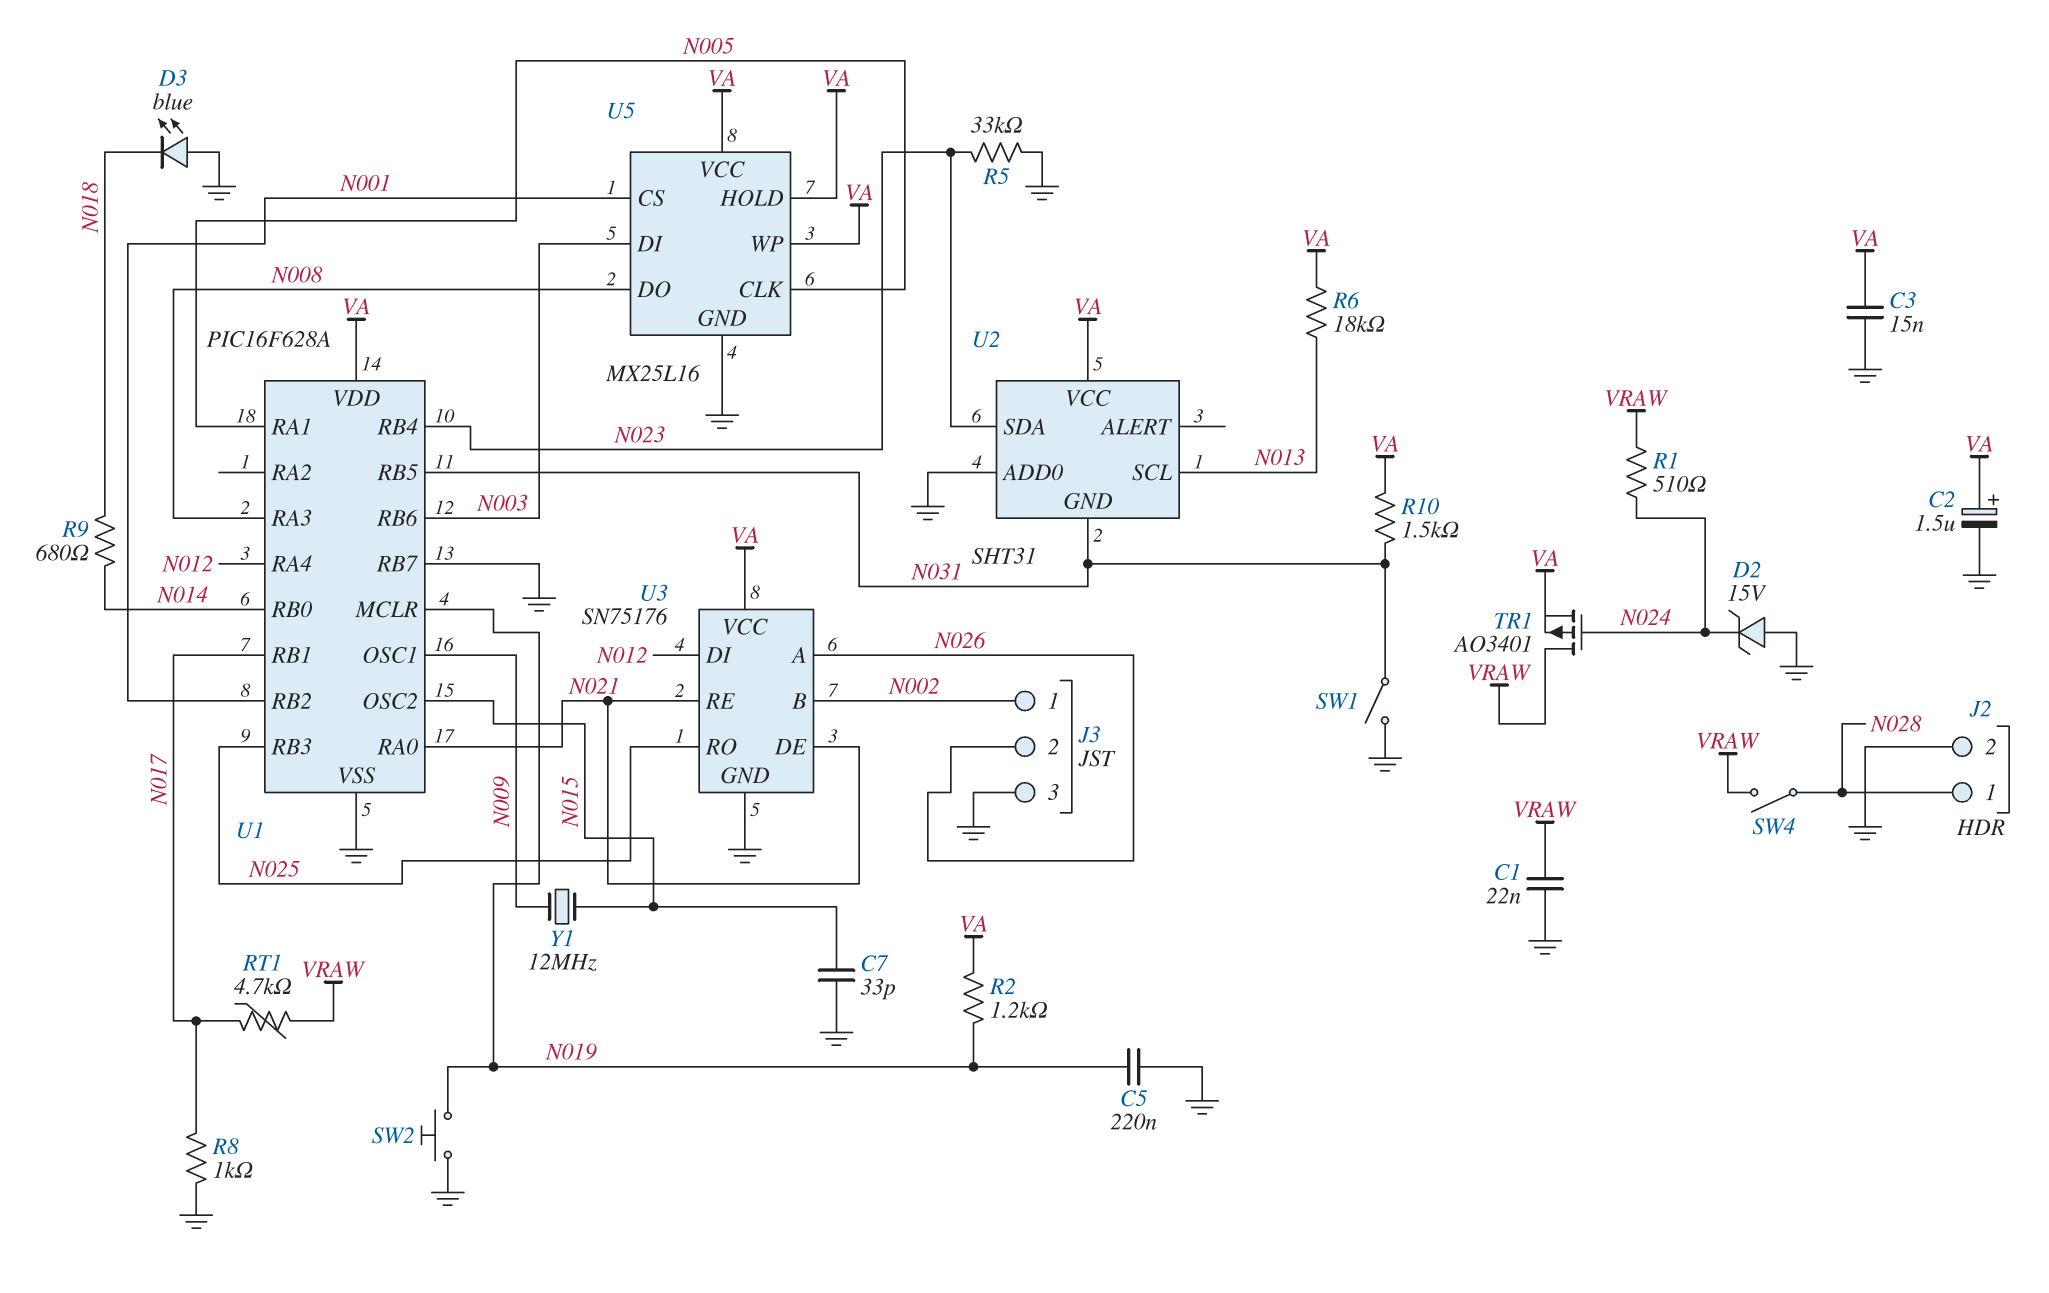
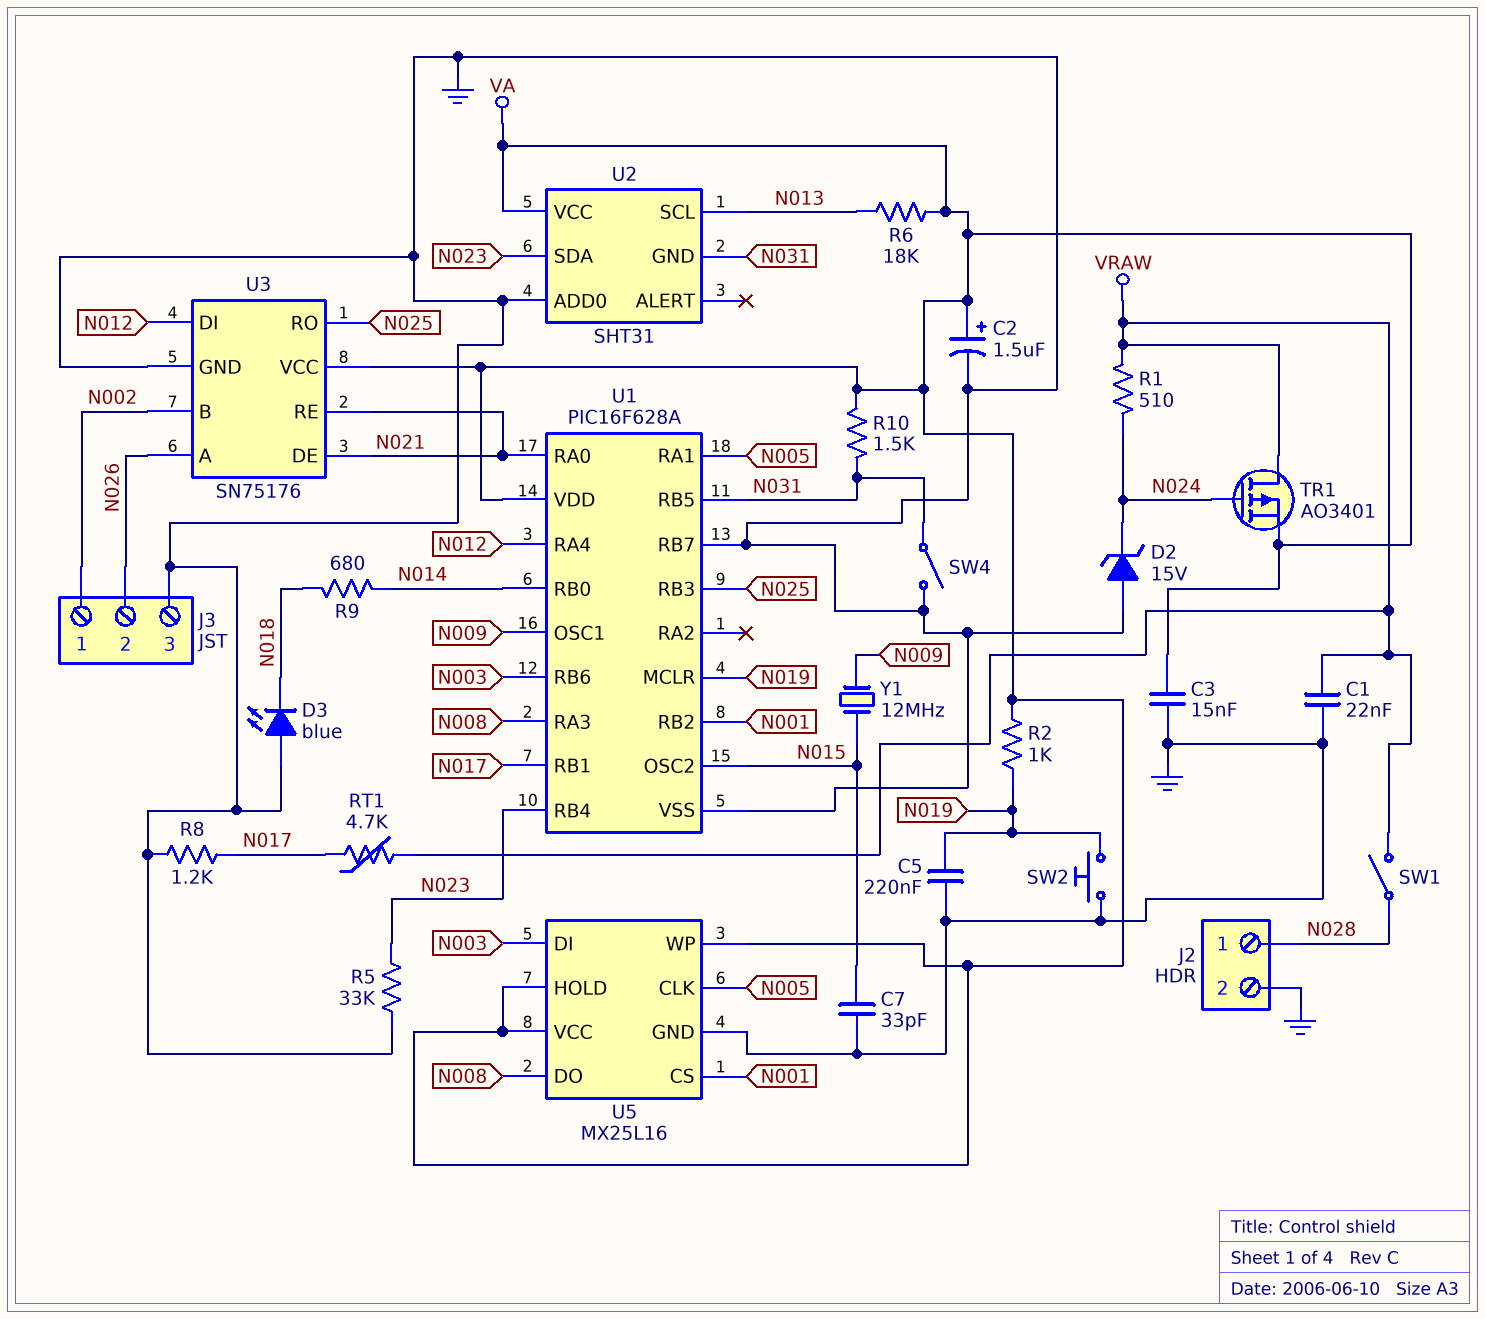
R2: 1.2k (N019, VA) -> 1k (N019, VA)
R8: 1k (GND, N017) -> 1.2k (GND, N017)
SW1: switch (GND, N031) -> switch (N028, VRAW)
SW4: switch (N028, VRAW) -> switch (GND, N031)

